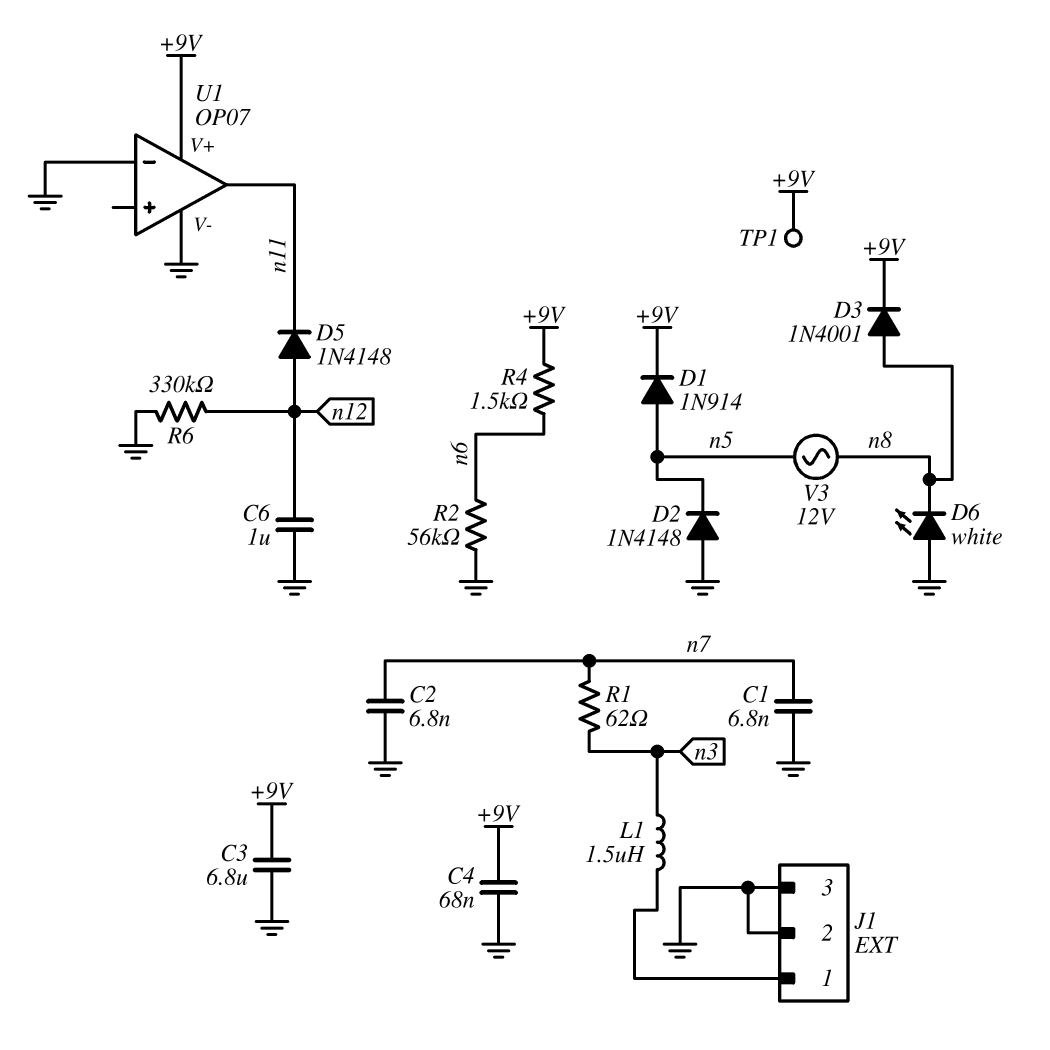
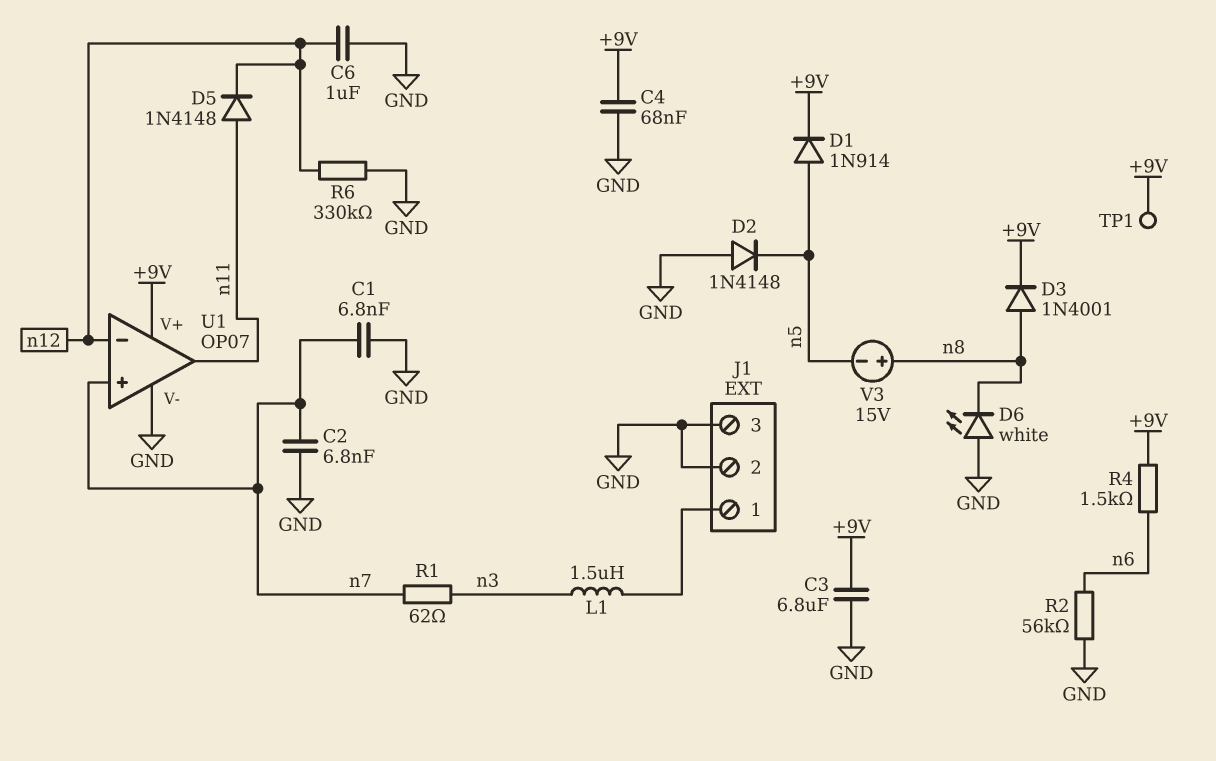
D5: diode 1N4148 (A n12, K n11) -> diode 1N4148 (A n11, K n12)
U1 pin in+: none -> n7
U1 pin in-: GND -> n12
V3: AC 12V (n5, n8) -> 15V (plus n8, minus n5)

